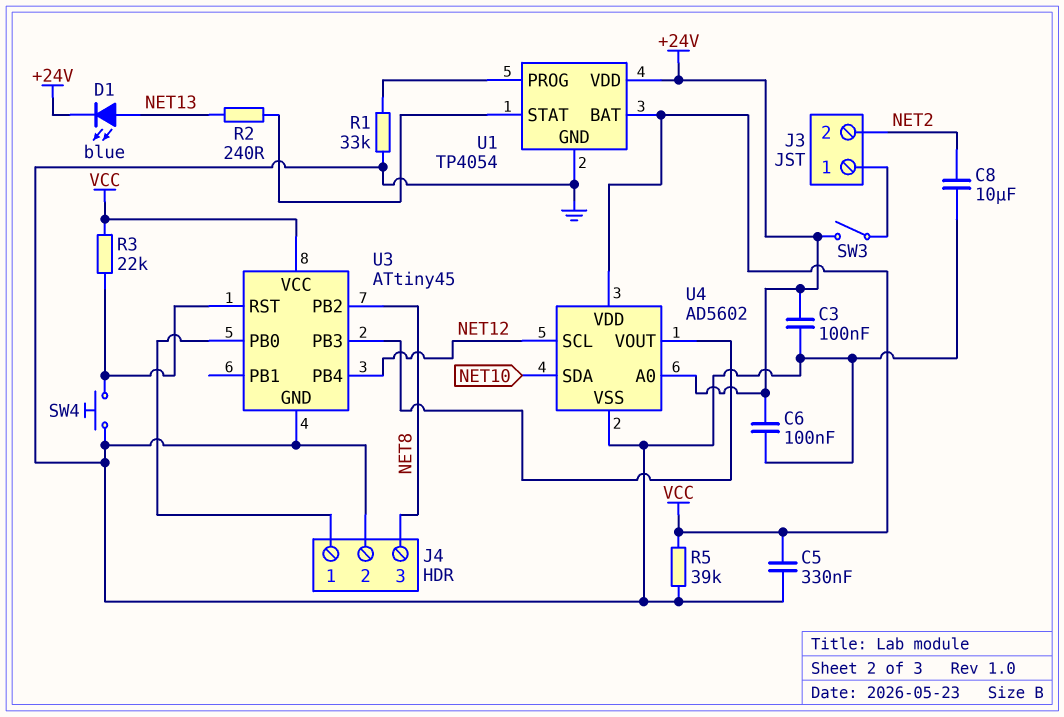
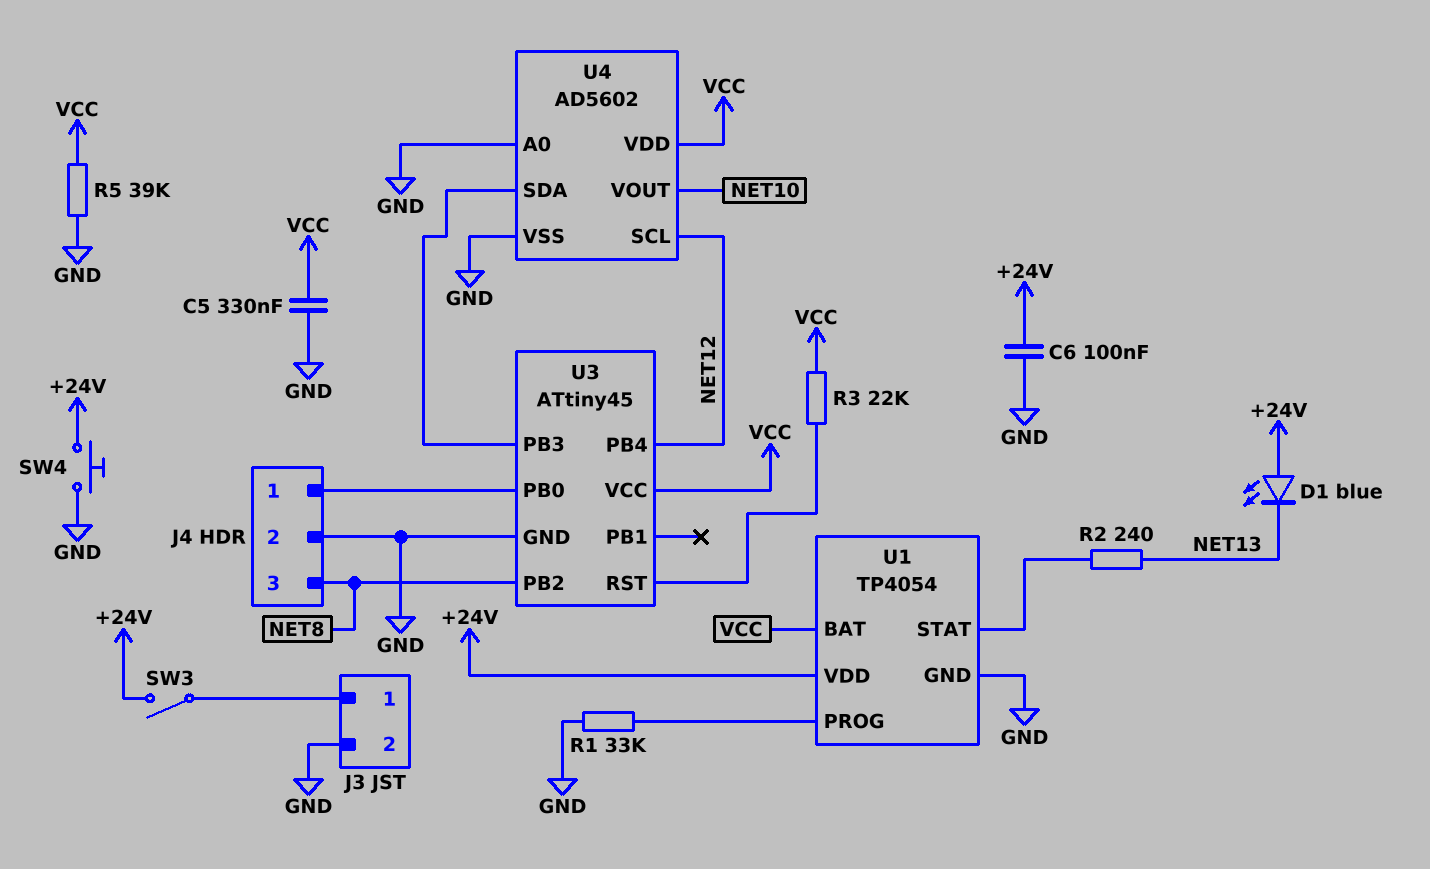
C3: 100nF (+24V, GND) -> none
C8: 10uF (GND, NET2) -> none
D1: LED blue (A NET13, K +24V) -> LED blue (A +24V, K NET13)
J3 pin 2: NET2 -> GND
SW4: button (GND, U3/RST) -> button (+24V, GND)
U4 pin A0: +24V -> GND
U4 pin SDA: NET10 -> U3/PB3
U4 pin VOUT: U3/PB3 -> NET10

